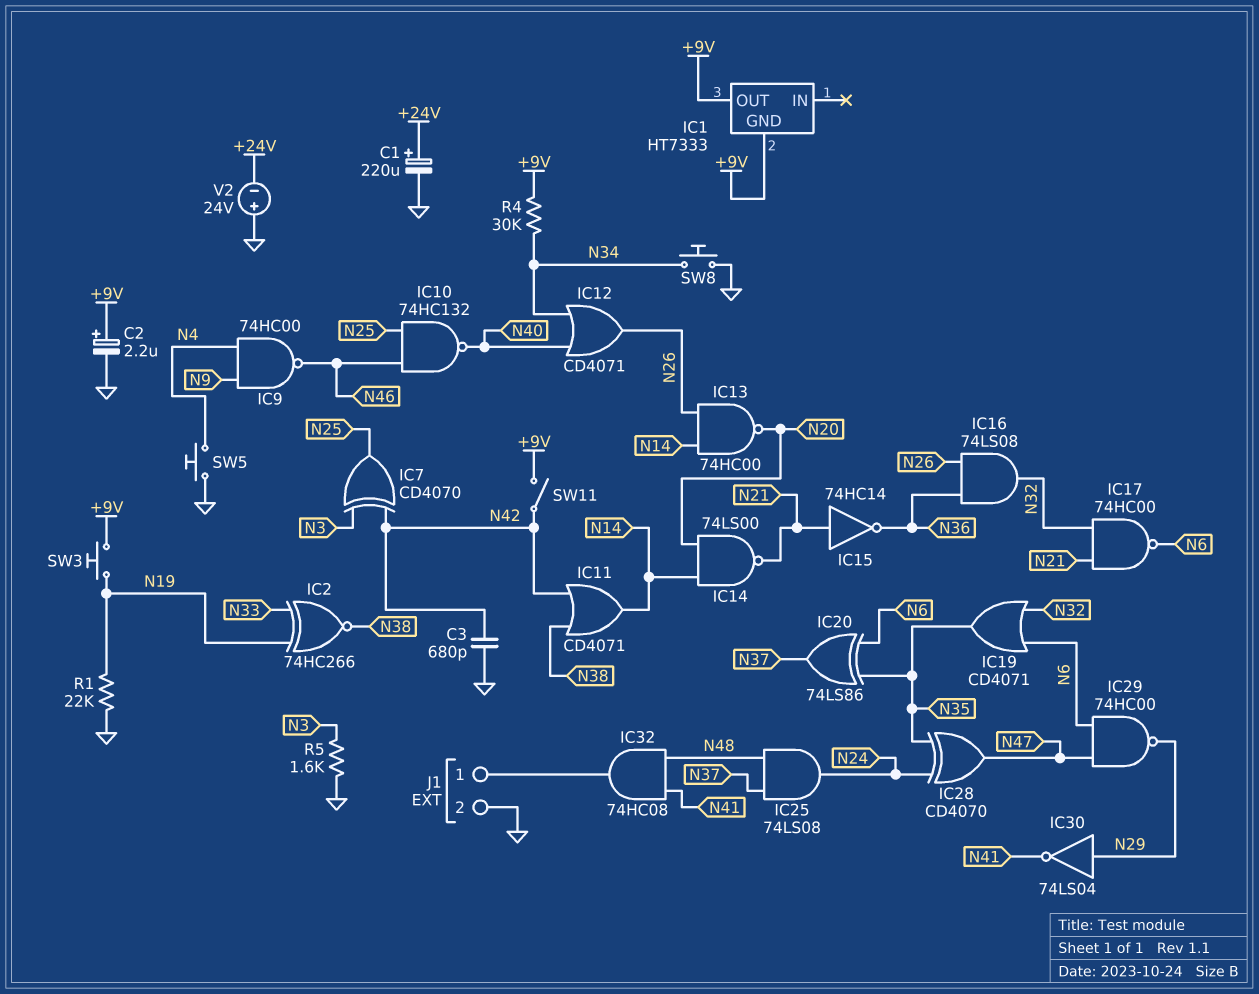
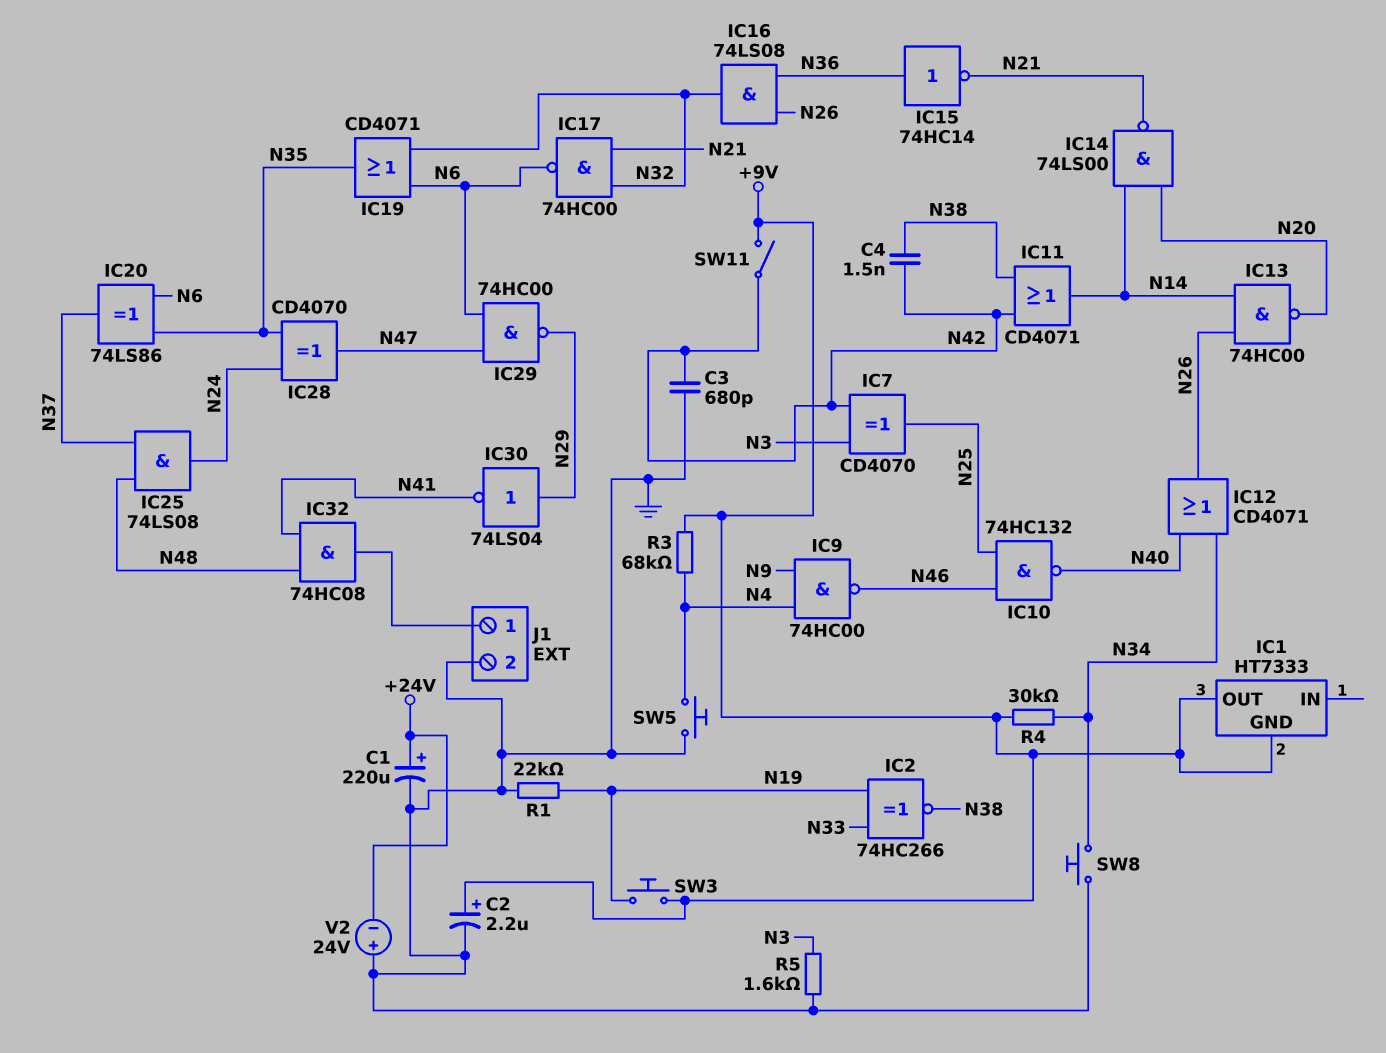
C4: none -> 1.5nF (N38, N42)
IC15: NOT 74HC14 (in N21, out N36) -> NOT 74HC14 (in N36, out N21)
R3: none -> 68k (+9V, N4)

